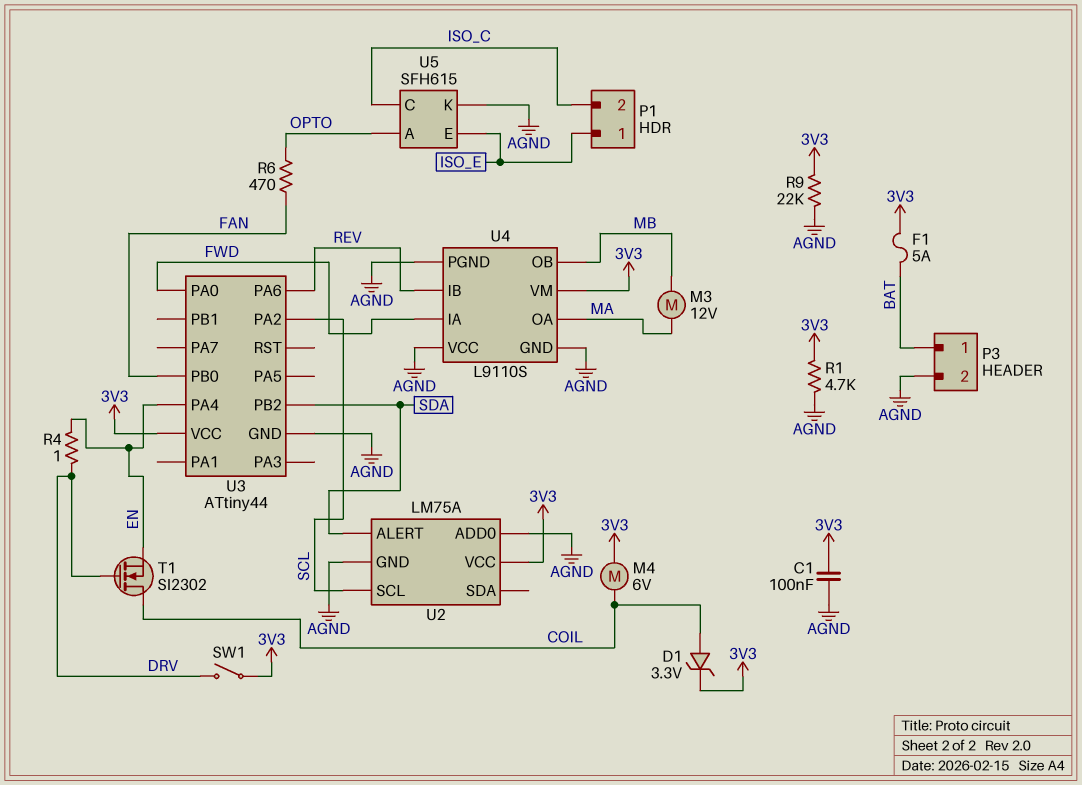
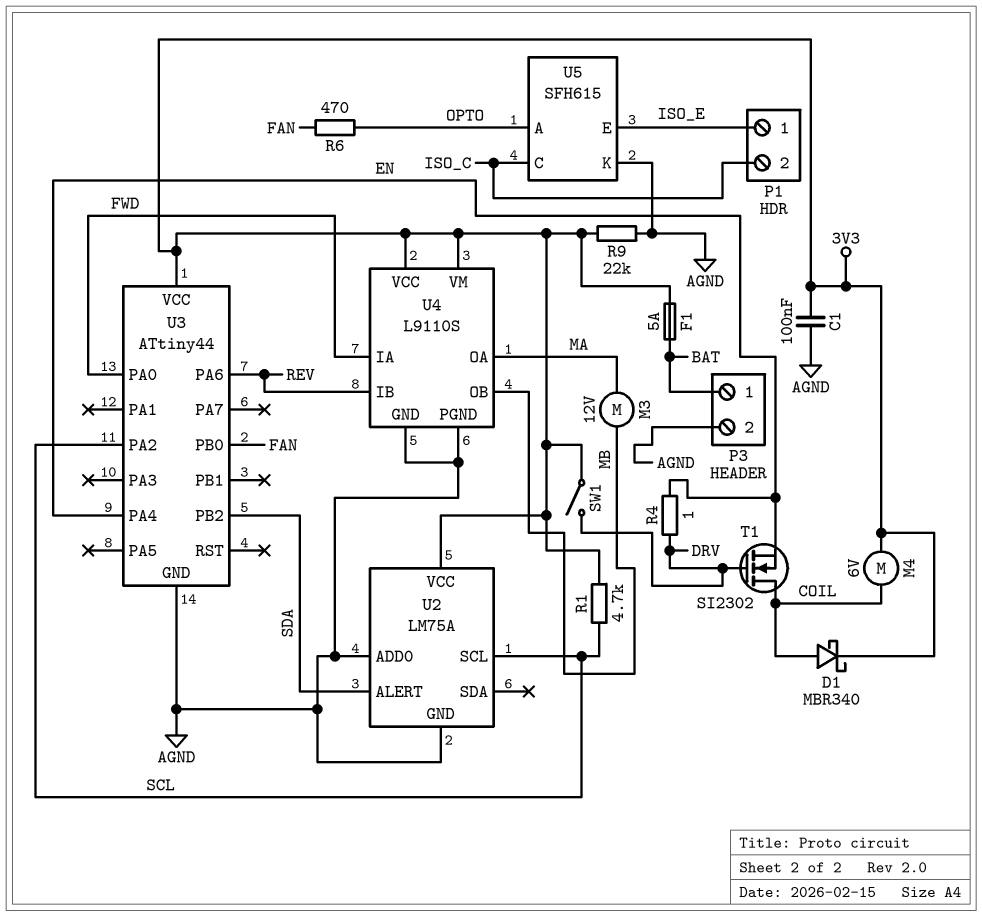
D1: zener 3.3V (A COIL, K 3V3) -> schottky MBR340 (A COIL, K 3V3)
R1: 4.7k (3V3, AGND) -> 4.7k (3V3, SCL)
U4 pin VCC: AGND -> 3V3

